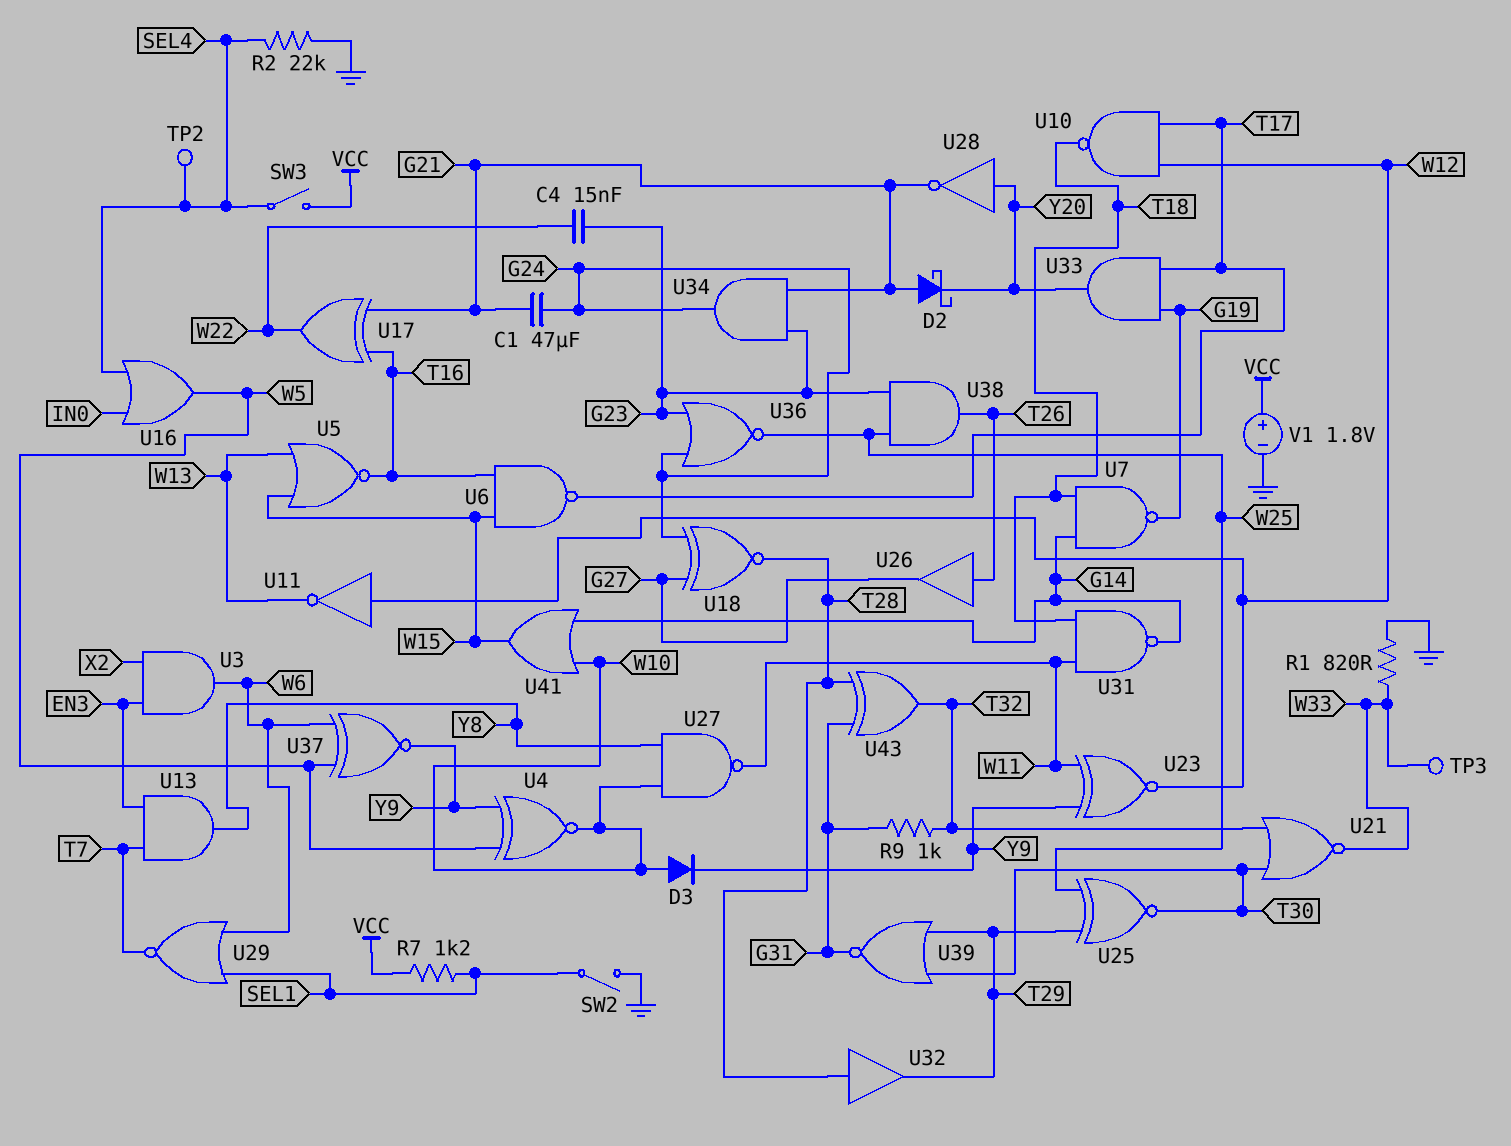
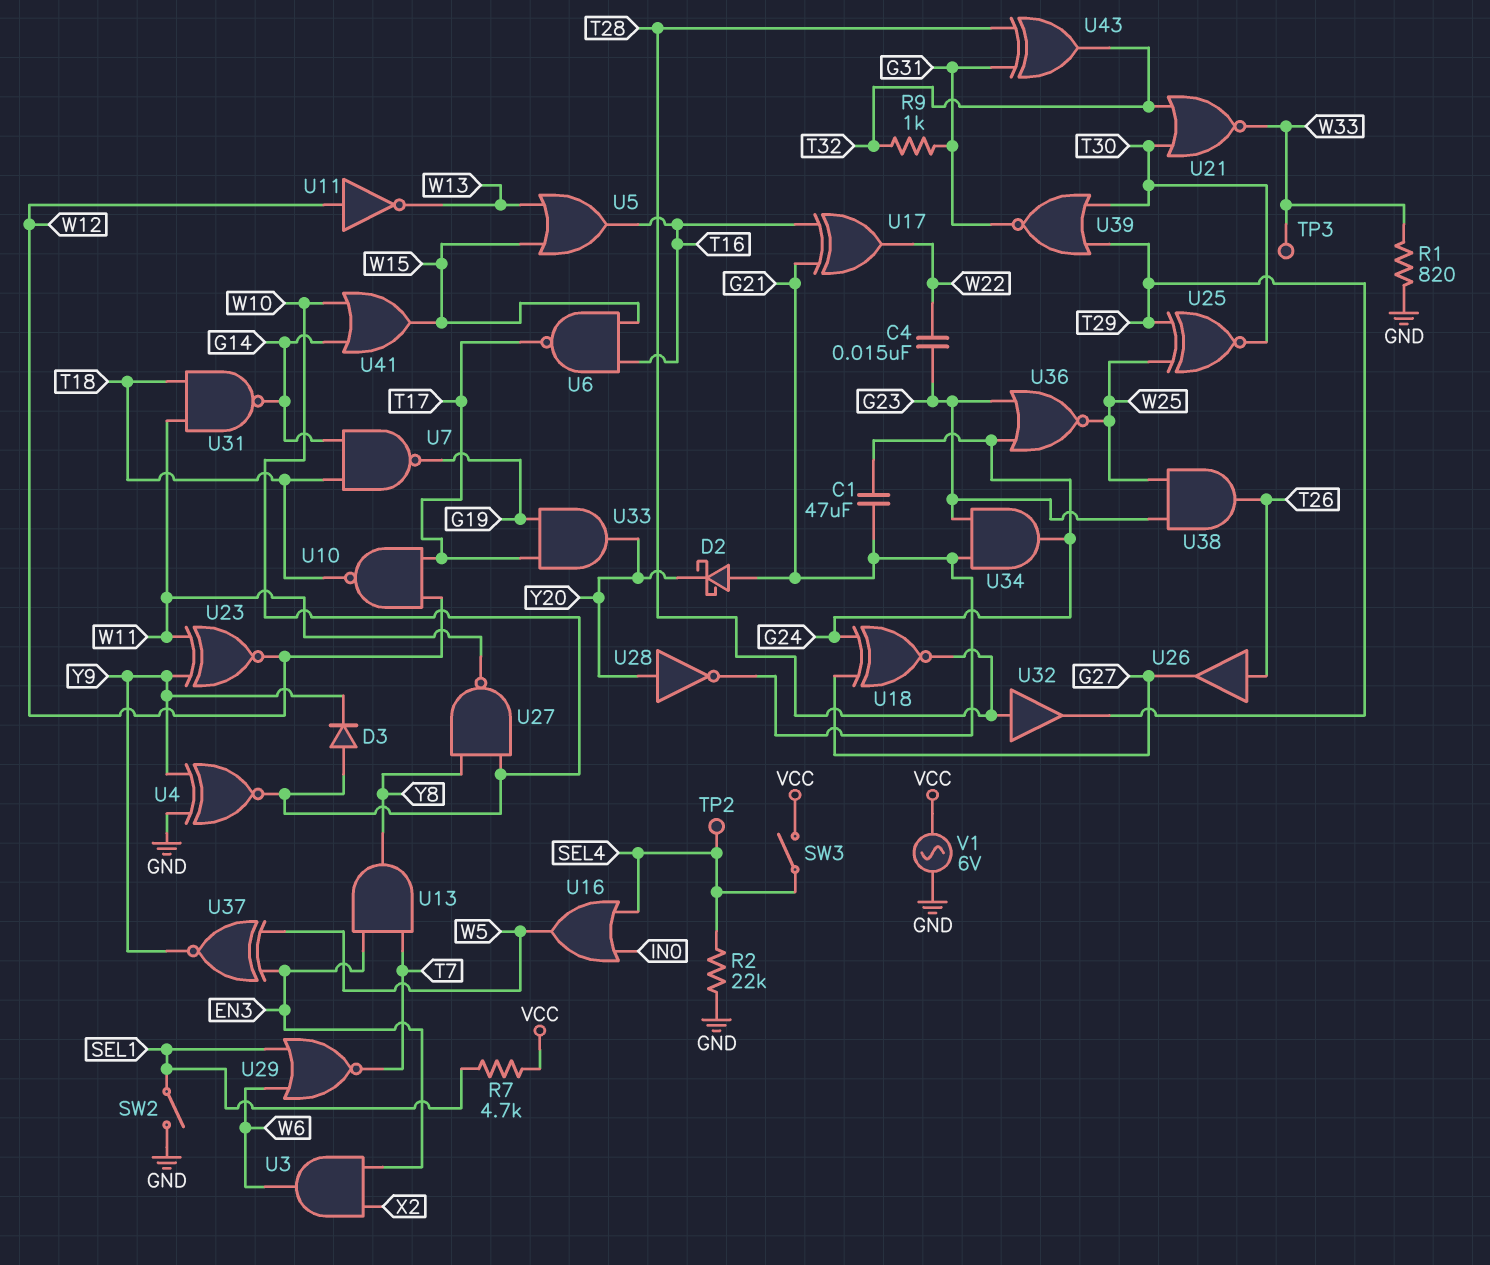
R7: 1.2k (SEL1, VCC) -> 4.7k (SEL1, VCC)
U4: XNOR (in W5, in Y9, out W10) -> XNOR (in GND, in Y9, out W10)
U5: NOR (in W13, in W15, out T16) -> OR (in W13, in W15, out T16)
U37: XNOR (in W5, in W6, out Y9) -> XNOR (in EN3, in W5, out Y9)
V1: 1.8V (plus VCC, minus GND) -> AC 6V (GND, VCC)

